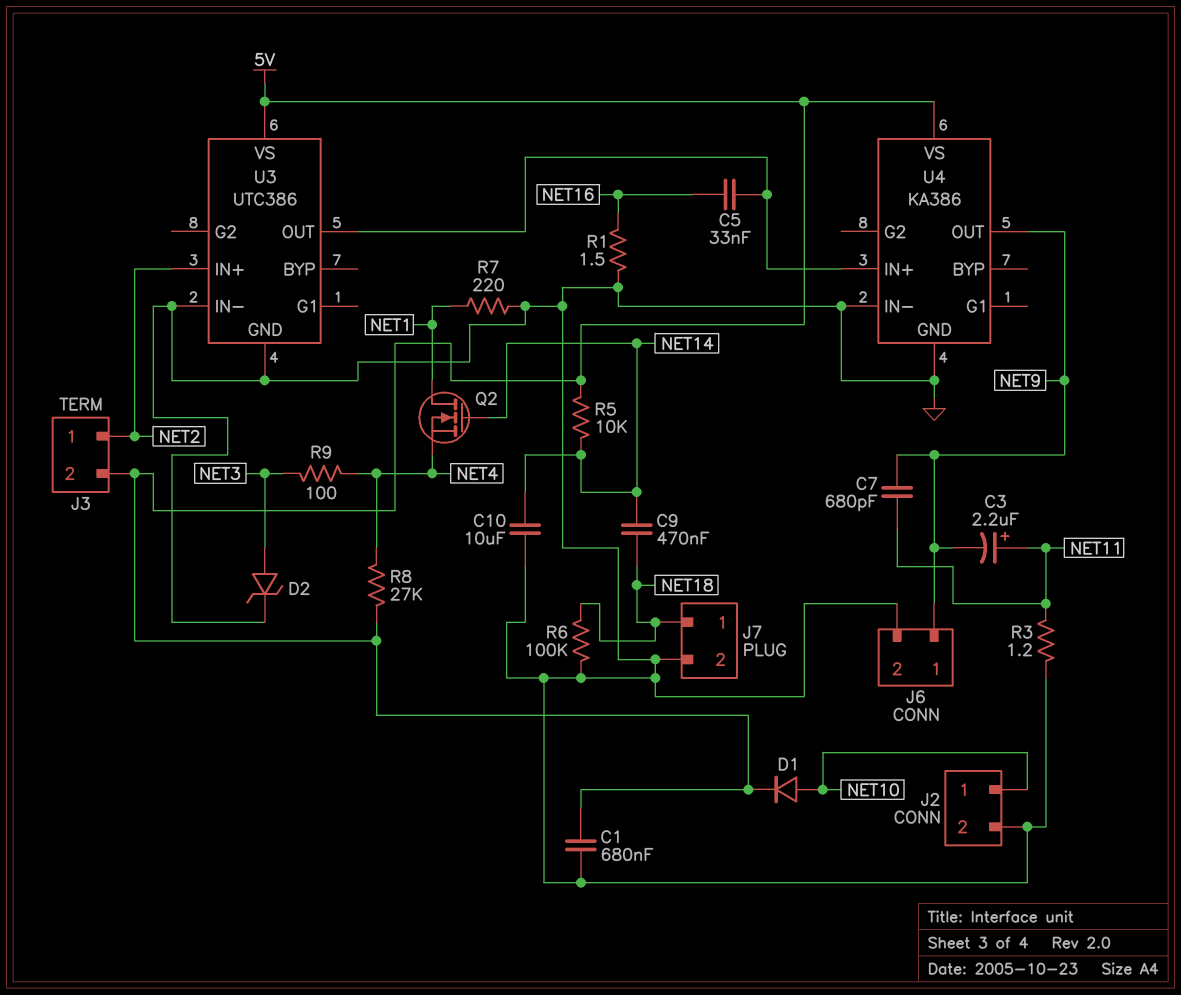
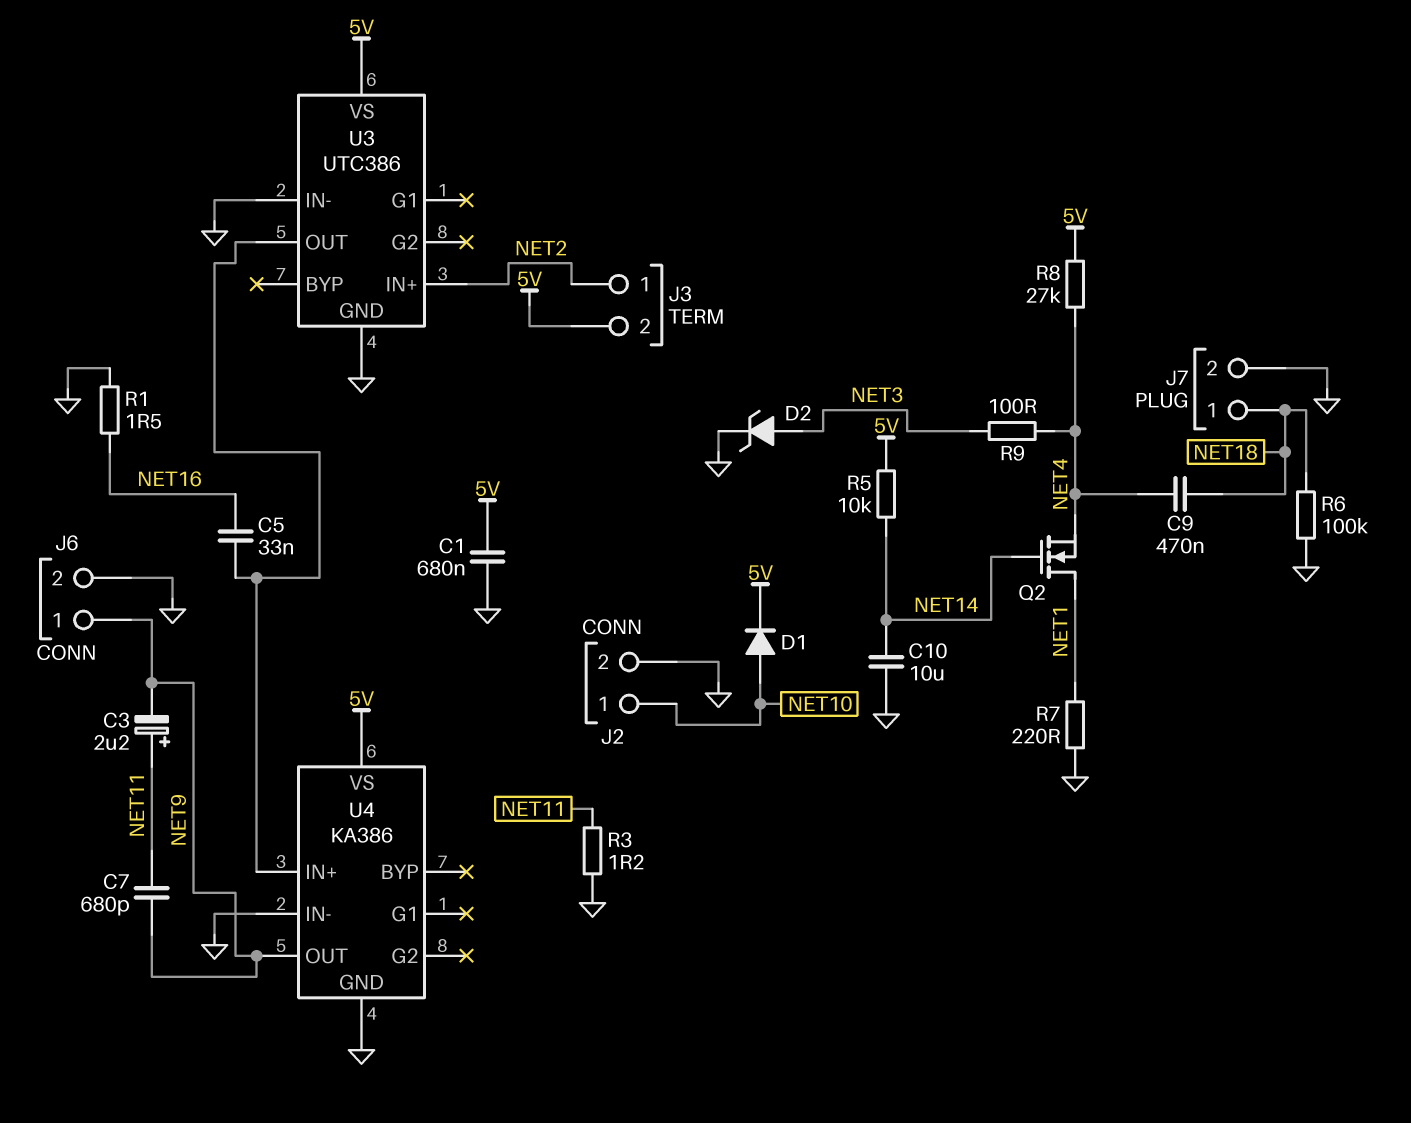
C9: 470nF (NET14, NET18) -> 470nF (NET4, NET18)

